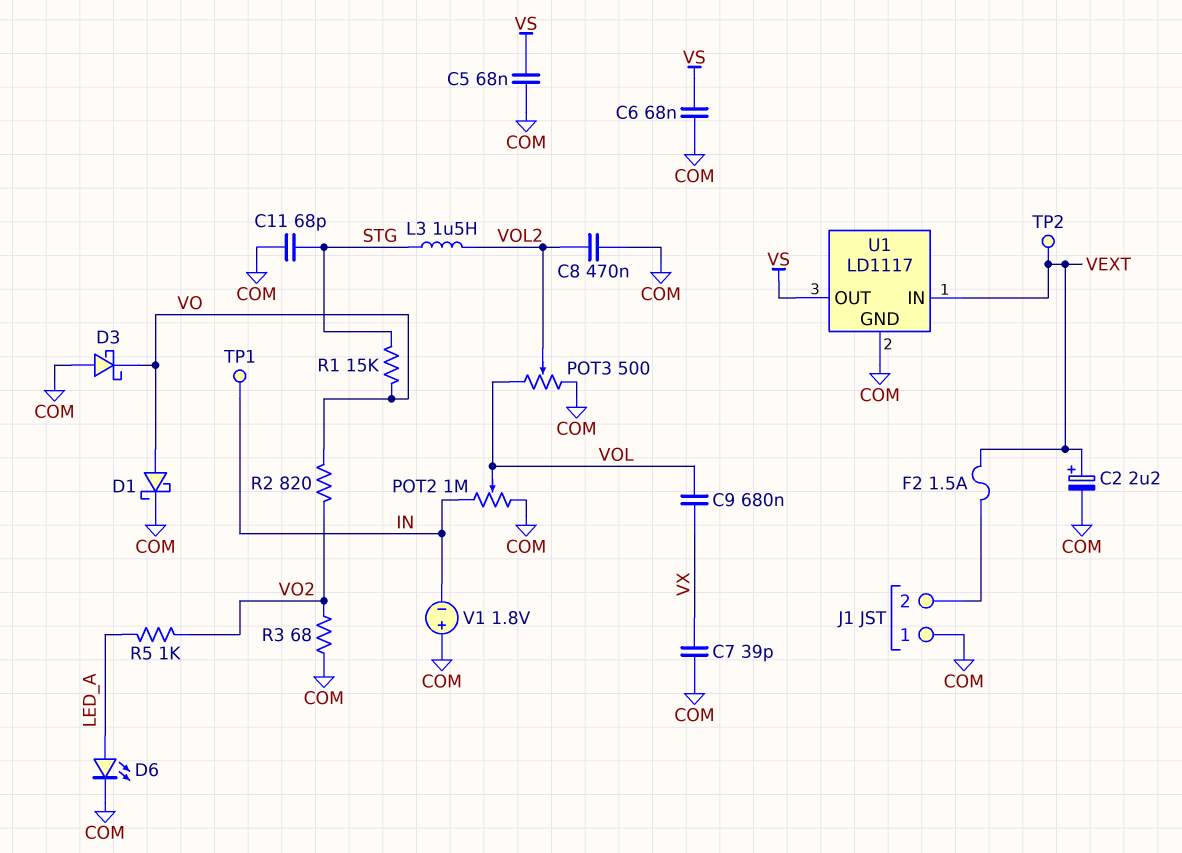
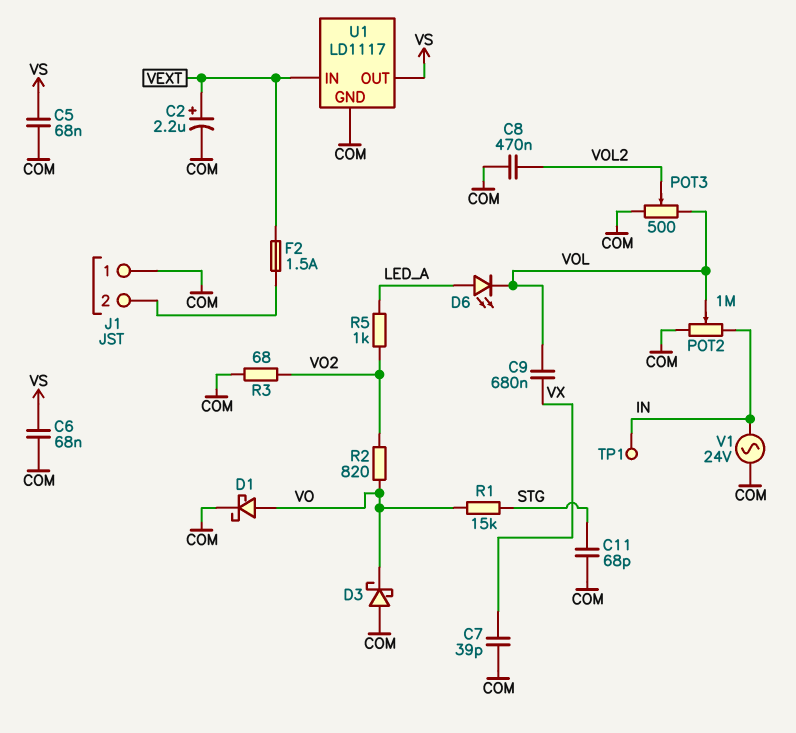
D6: LED (A LED_A, K COM) -> LED (A LED_A, K VOL)
L3: 1.5uH (STG, VOL2) -> none
TP2: test point (VEXT) -> none
V1: 1.8V (plus COM, minus IN) -> AC 24V (COM, IN)

